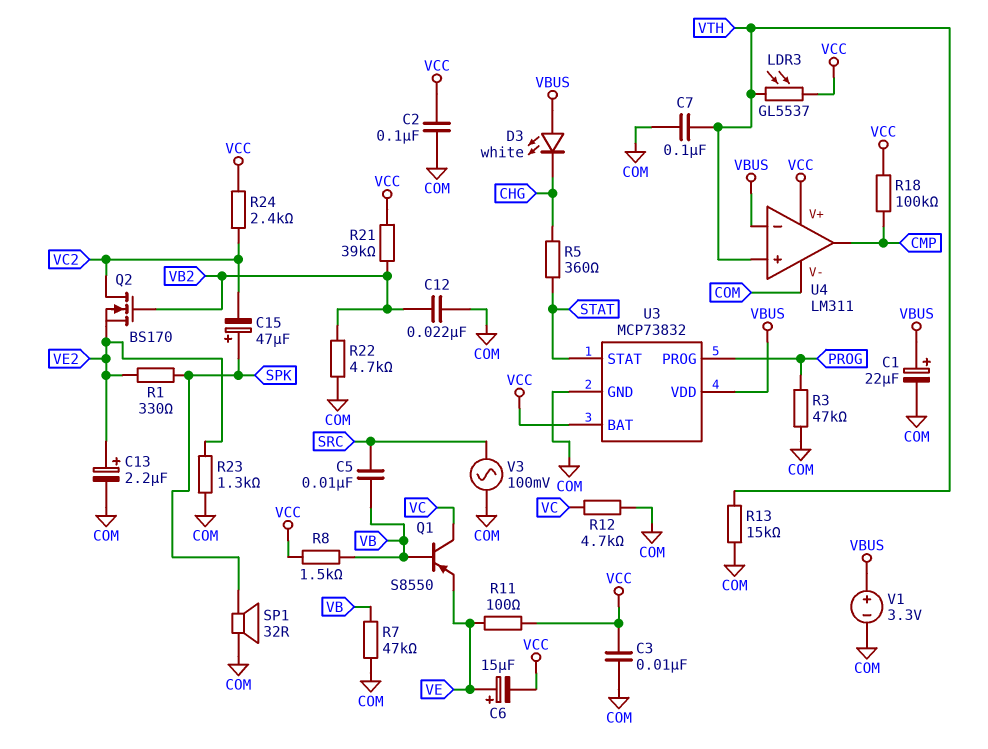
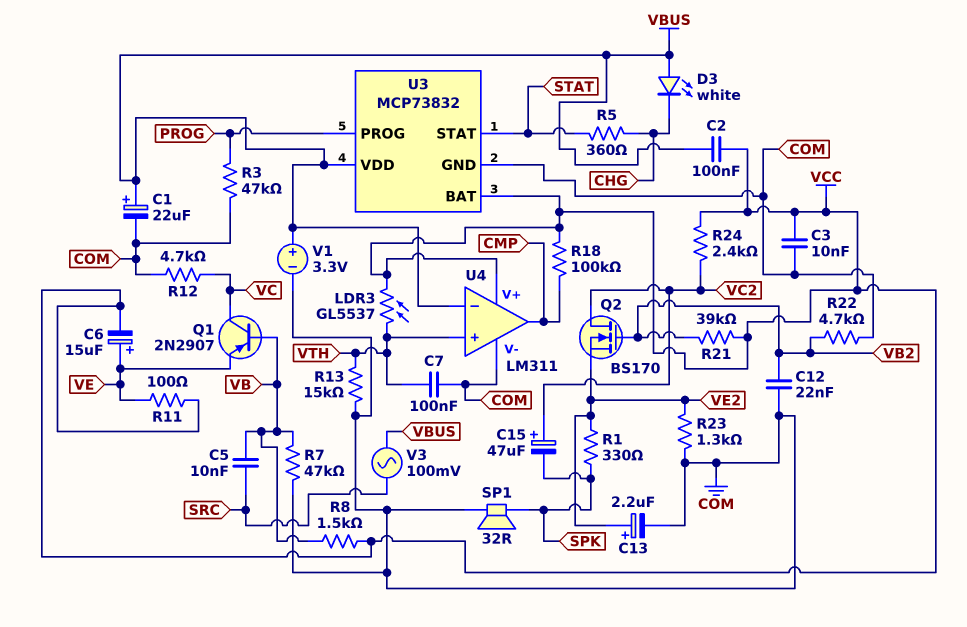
C2: 100nF (COM, VCC) -> 100nF (VBUS, VCC)
C15: 47uF (plus SPK, minus VC2) -> 47uF (plus VC2, minus SPK)
Q1: PNP S8550 (B VB, C VC, E VE) -> PNP 2N2907 (B VB, C VC, E VE)
V3: AC 100mV (COM, SRC) -> AC 100mV (SRC, VBUS)

